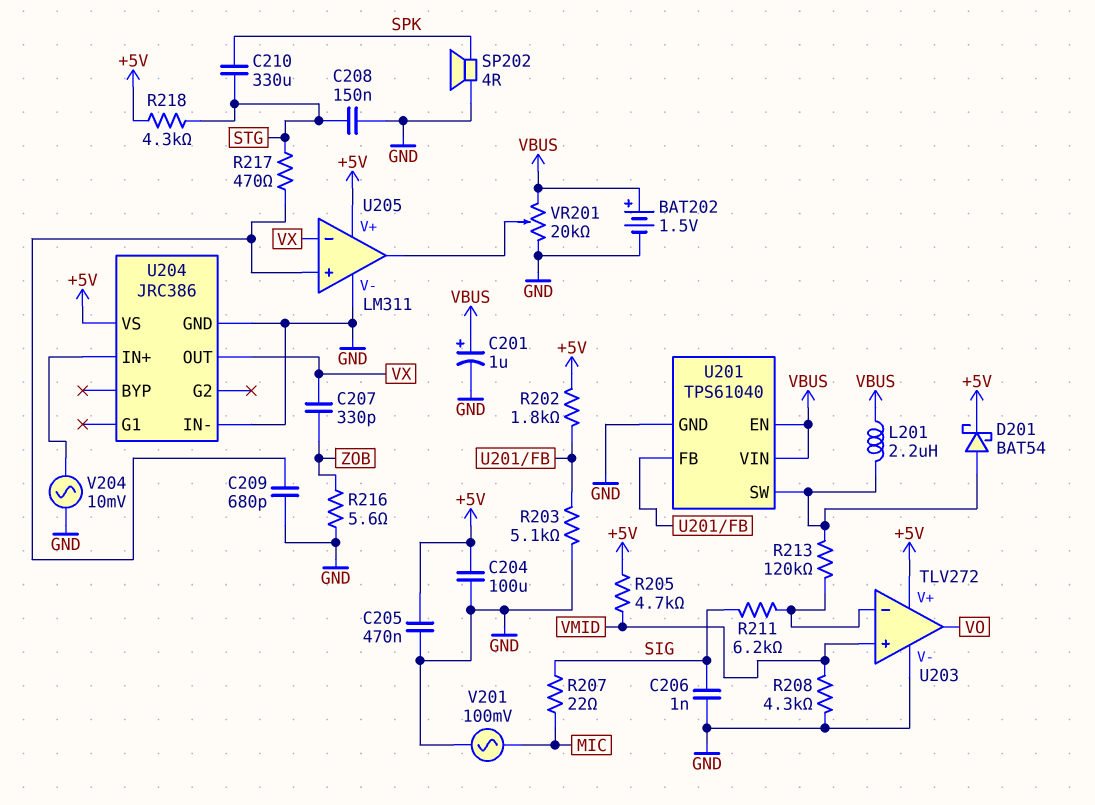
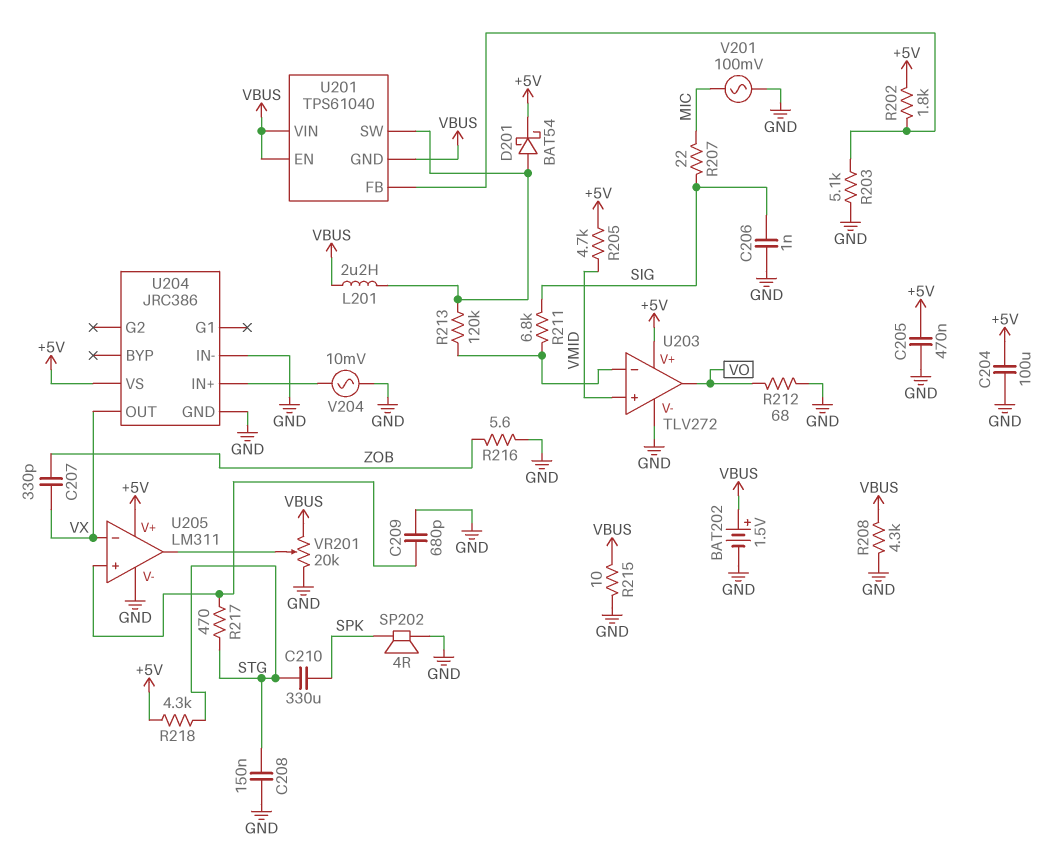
C201: 1uF (plus VBUS, minus GND) -> none
R208: 4.3k (GND, VMID) -> 4.3k (GND, VBUS)
R211: 6.2k (SIG, U203/in-) -> 6.8k (SIG, U203/in-)
R212: none -> 68 (GND, VO)
R215: none -> 10 (GND, VBUS)
U201 pin GND: GND -> VBUS

